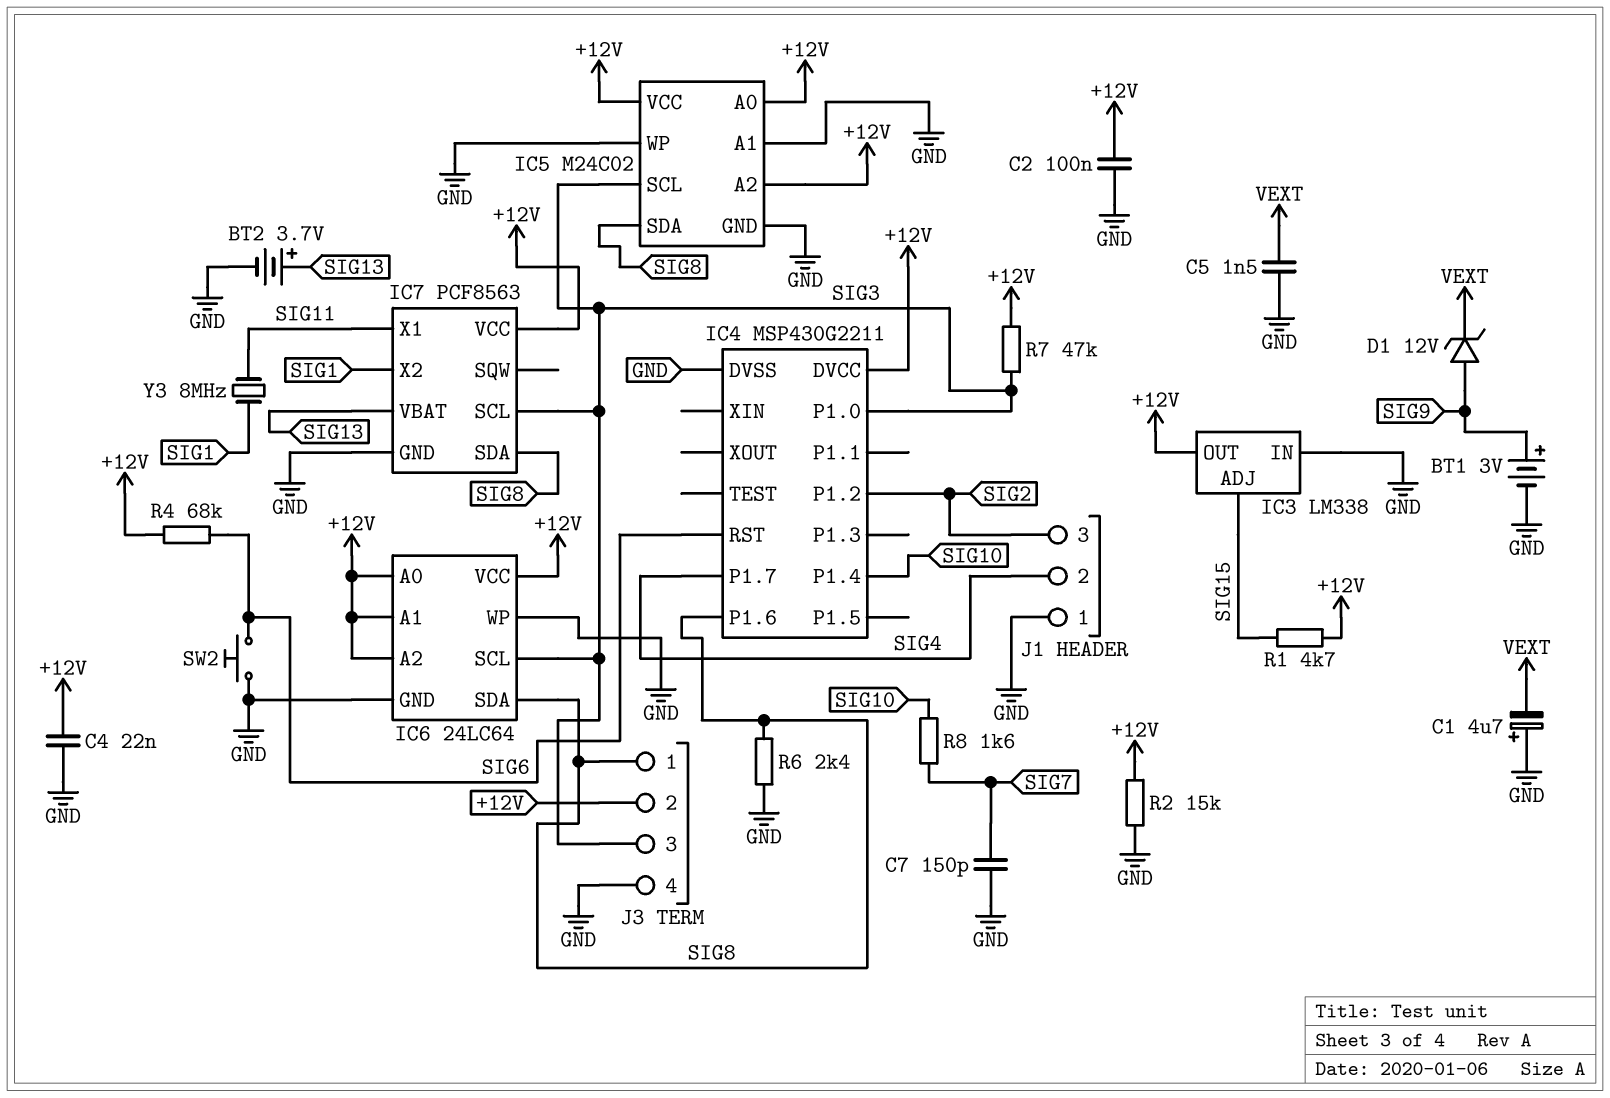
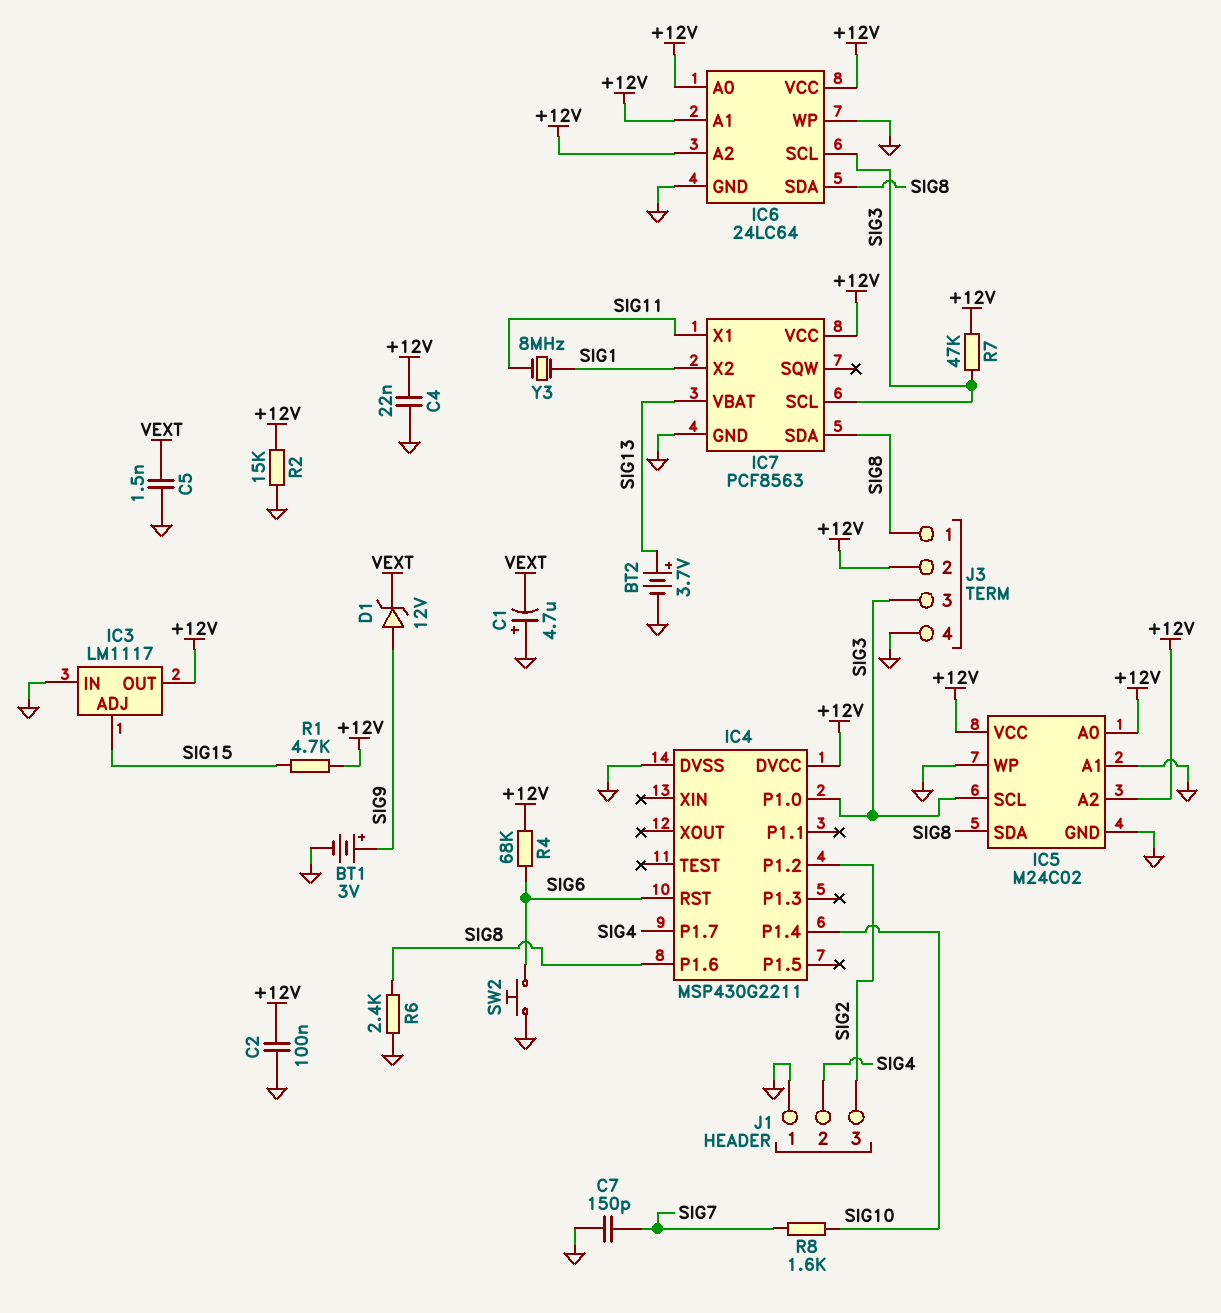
IC3: LM338 -> LM1117

